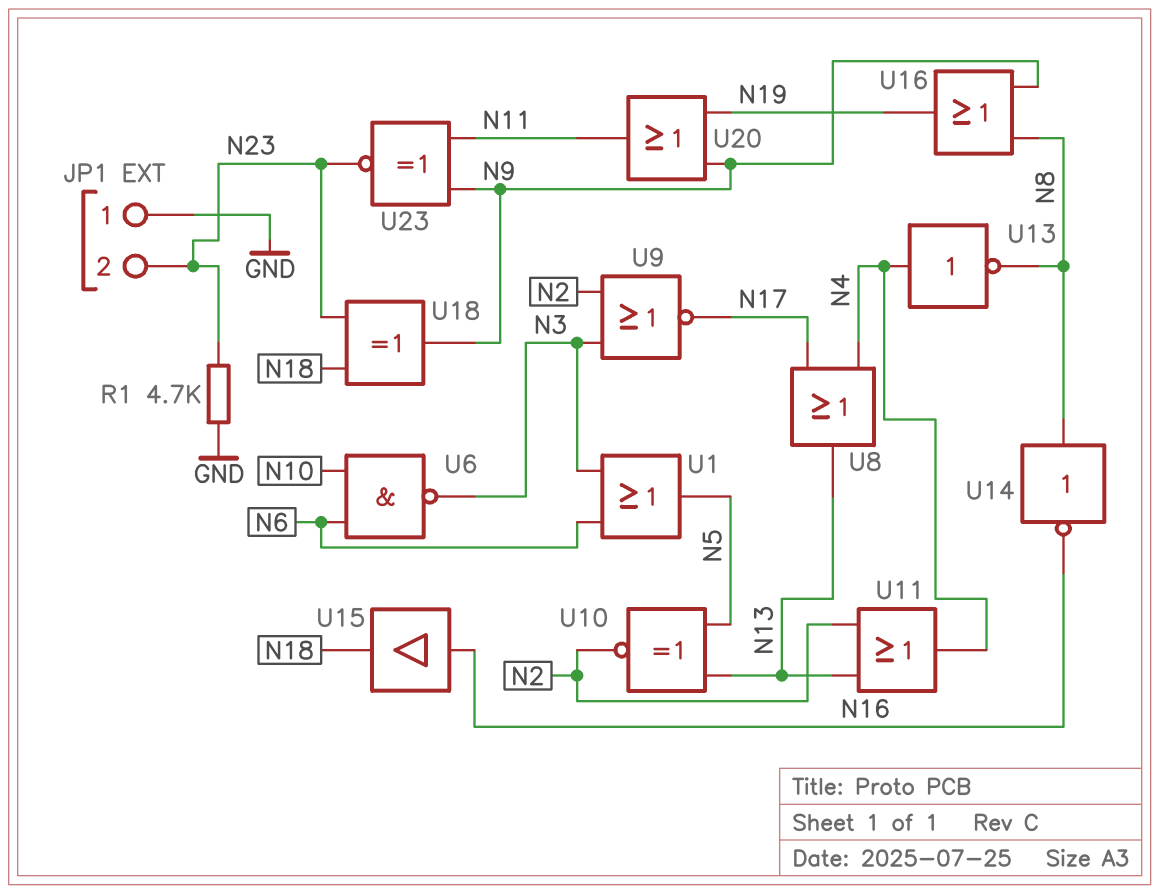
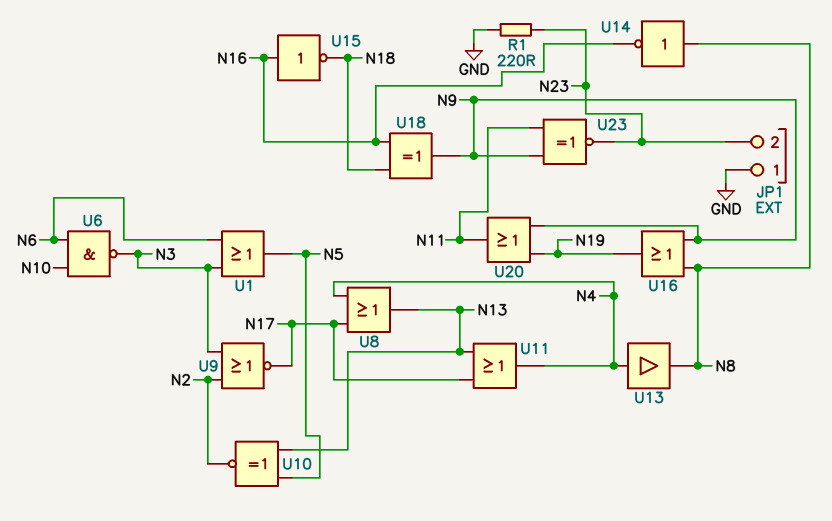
R1: 4.7k (GND, N23) -> 220 (GND, N23)
U11: OR (in N2, in N13, out N4) -> OR (in N13, in N17, out N4)
U13: NOT (in N4, out N8) -> buffer (in N4, out N8)
U15: buffer (in N16, out N18) -> NOT (in N16, out N18)
U18: XOR (in N18, in N23, out N9) -> XOR (in N16, in N18, out N9)

